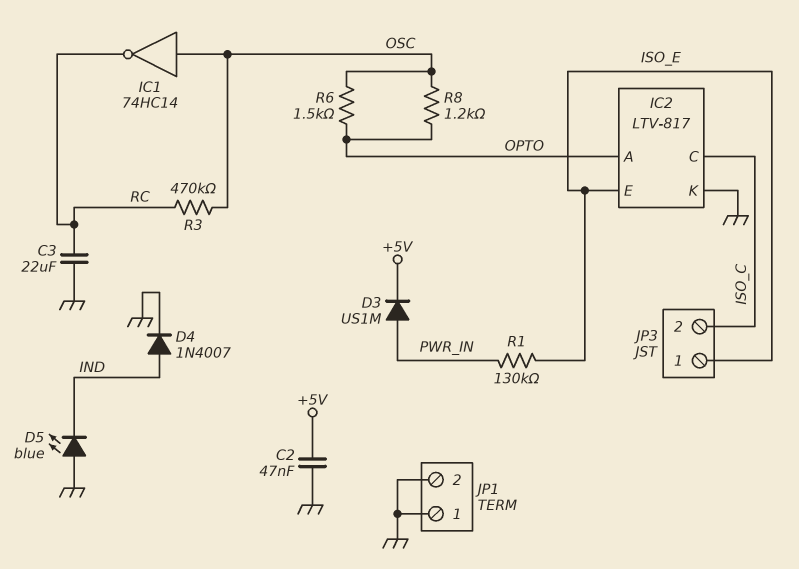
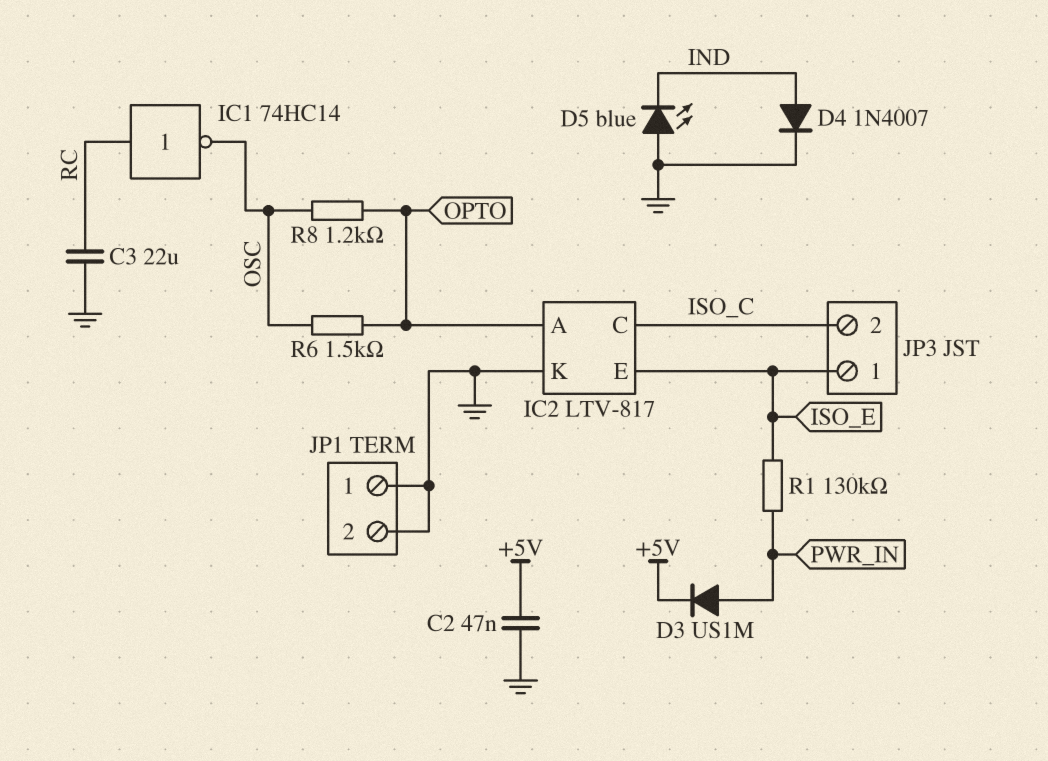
IC1: NOT 74HC14 (in OSC, out RC) -> NOT 74HC14 (in RC, out OSC)
R3: 470k (OSC, RC) -> none

